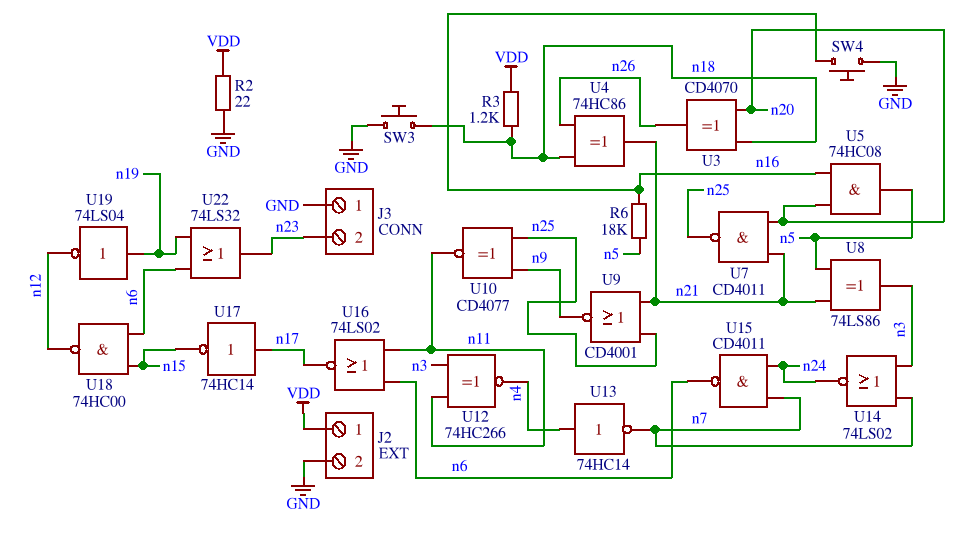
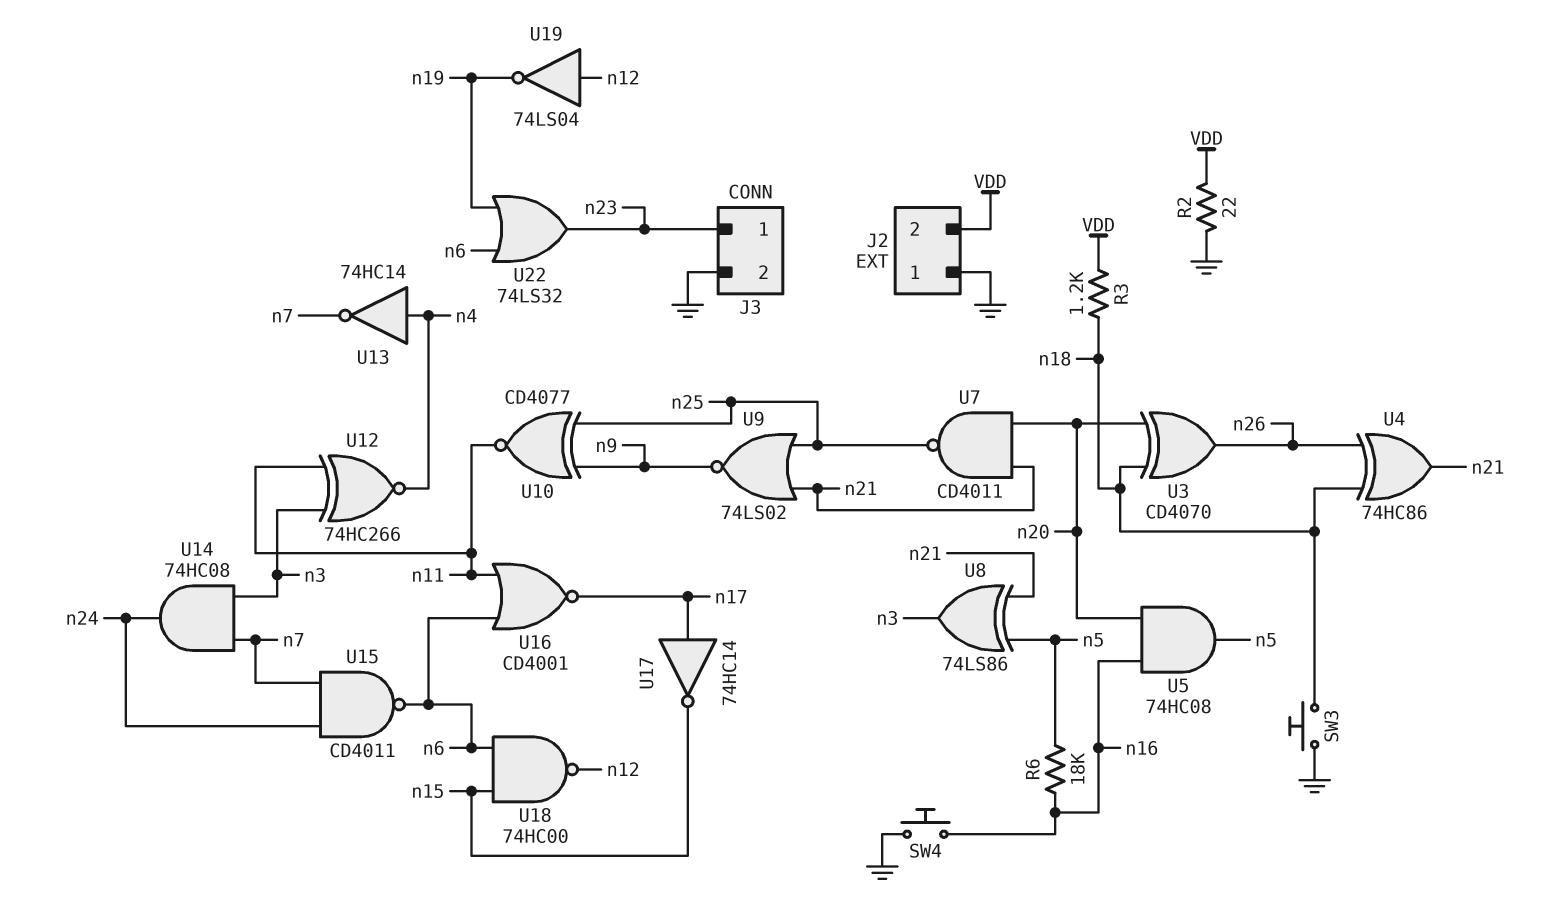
J2 pin 1: VDD -> GND
J2 pin 2: GND -> VDD
J3 pin 1: GND -> n23
J3 pin 2: n23 -> GND
U9: NOR CD4001 (in n21, in n25, out n9) -> NOR 74LS02 (in n21, in n25, out n9)
U14: NOR 74LS02 (in n3, in n7, out n24) -> AND 74HC08 (in n3, in n7, out n24)
U16: NOR 74LS02 (in n6, in n11, out n17) -> NOR CD4001 (in n6, in n11, out n17)
U19: NOT 74LS04 (in n19, out n12) -> NOT 74LS04 (in n12, out n19)

